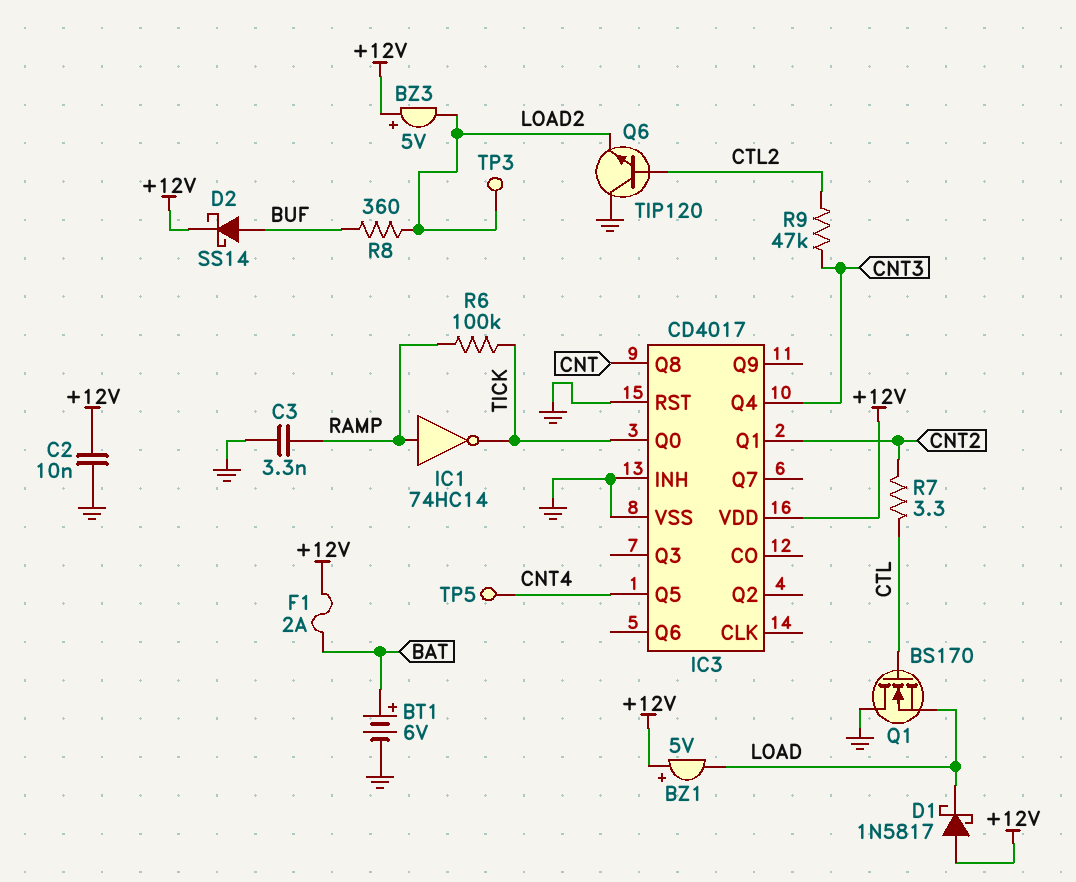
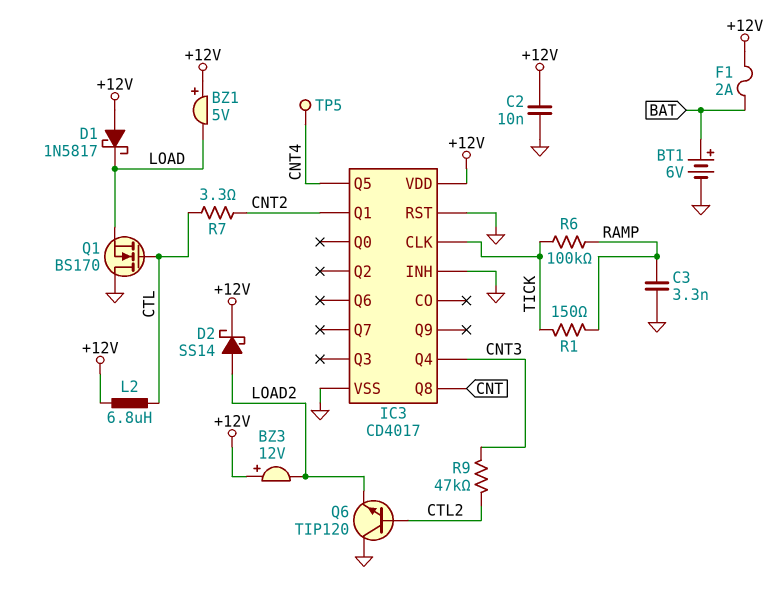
BZ3: buzzer 5V (plus +12V, minus LOAD2) -> buzzer 12V (plus +12V, minus LOAD2)
D2: schottky SS14 (A BUF, K +12V) -> schottky SS14 (A LOAD2, K +12V)
IC1: NOT 74HC14 (in RAMP, out TICK) -> none
IC3 pin CLK: none -> TICK
IC3 pin Q0: TICK -> none
L2: none -> 6.8uH (+12V, CTL)
R1: none -> 150 (RAMP, TICK)
R8: 360 (BUF, LOAD2) -> none
TP3: test point (LOAD2) -> none

